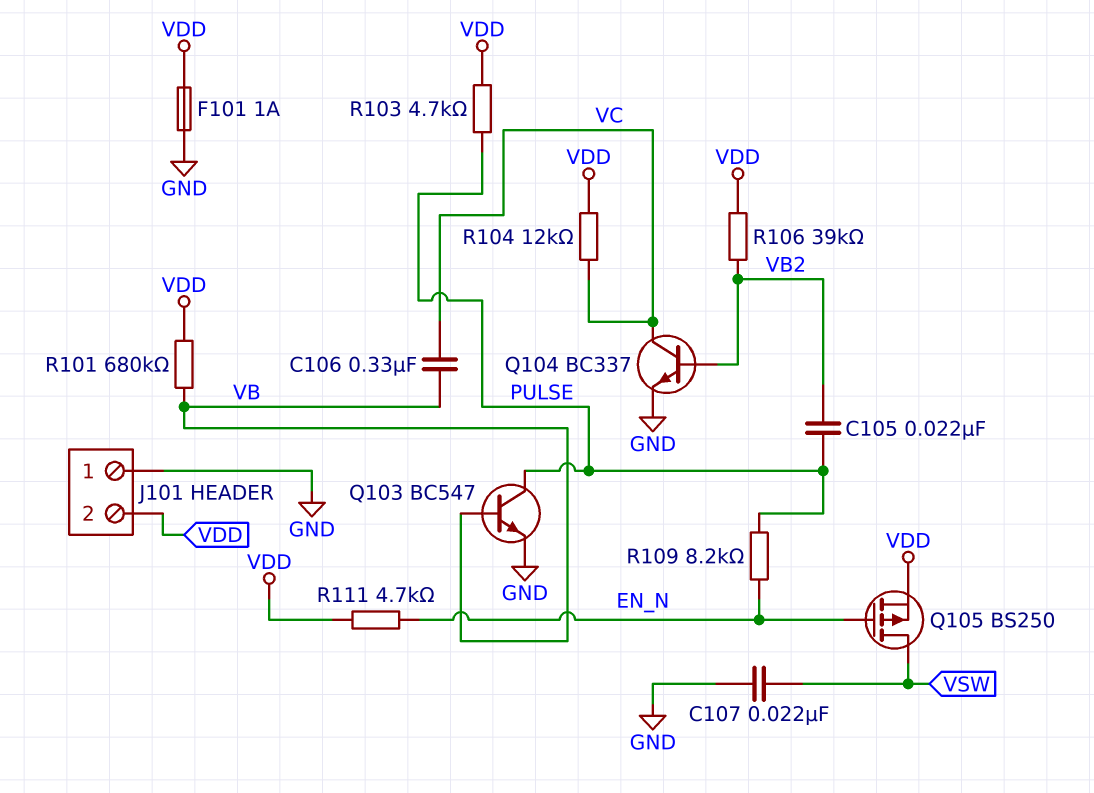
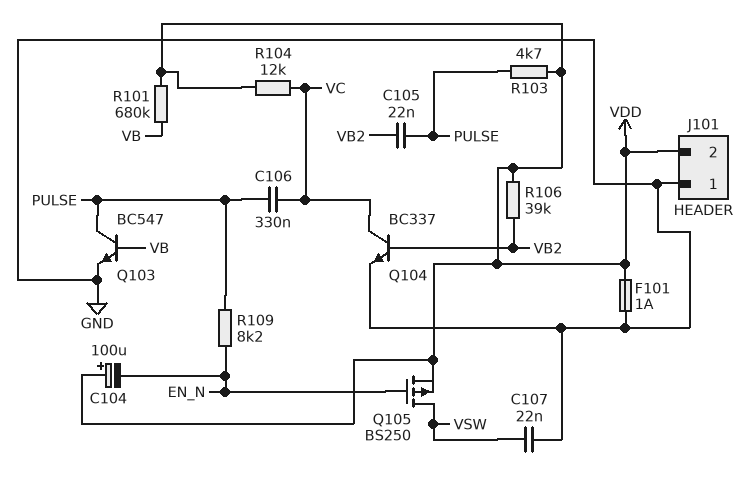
C104: none -> 100uF (plus VDD, minus EN_N)
C106: 330nF (VB, VC) -> 330nF (PULSE, VC)
R111: 4.7k (EN_N, VDD) -> none

